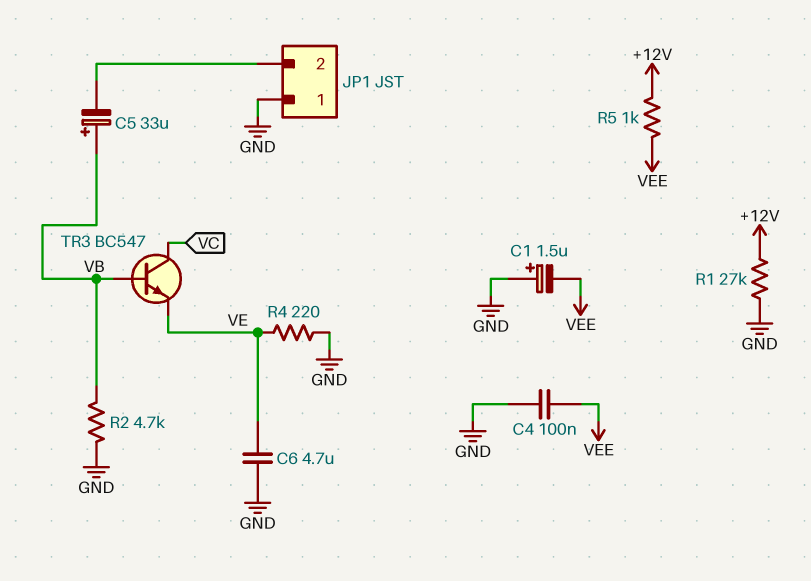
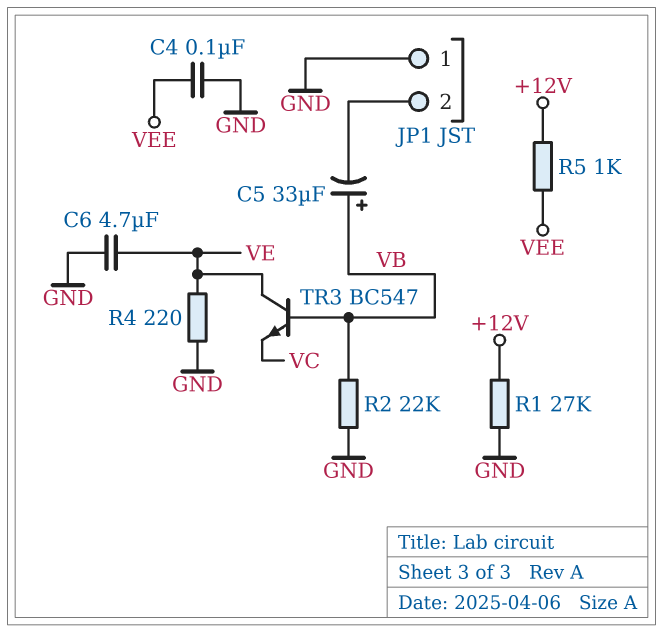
C1: 1.5uF (plus GND, minus VEE) -> none
R2: 4.7k (GND, VB) -> 22k (GND, VB)
TR3: NPN BC547 (B VB, C VC, E VE) -> NPN BC547 (B VB, C VE, E VC)

